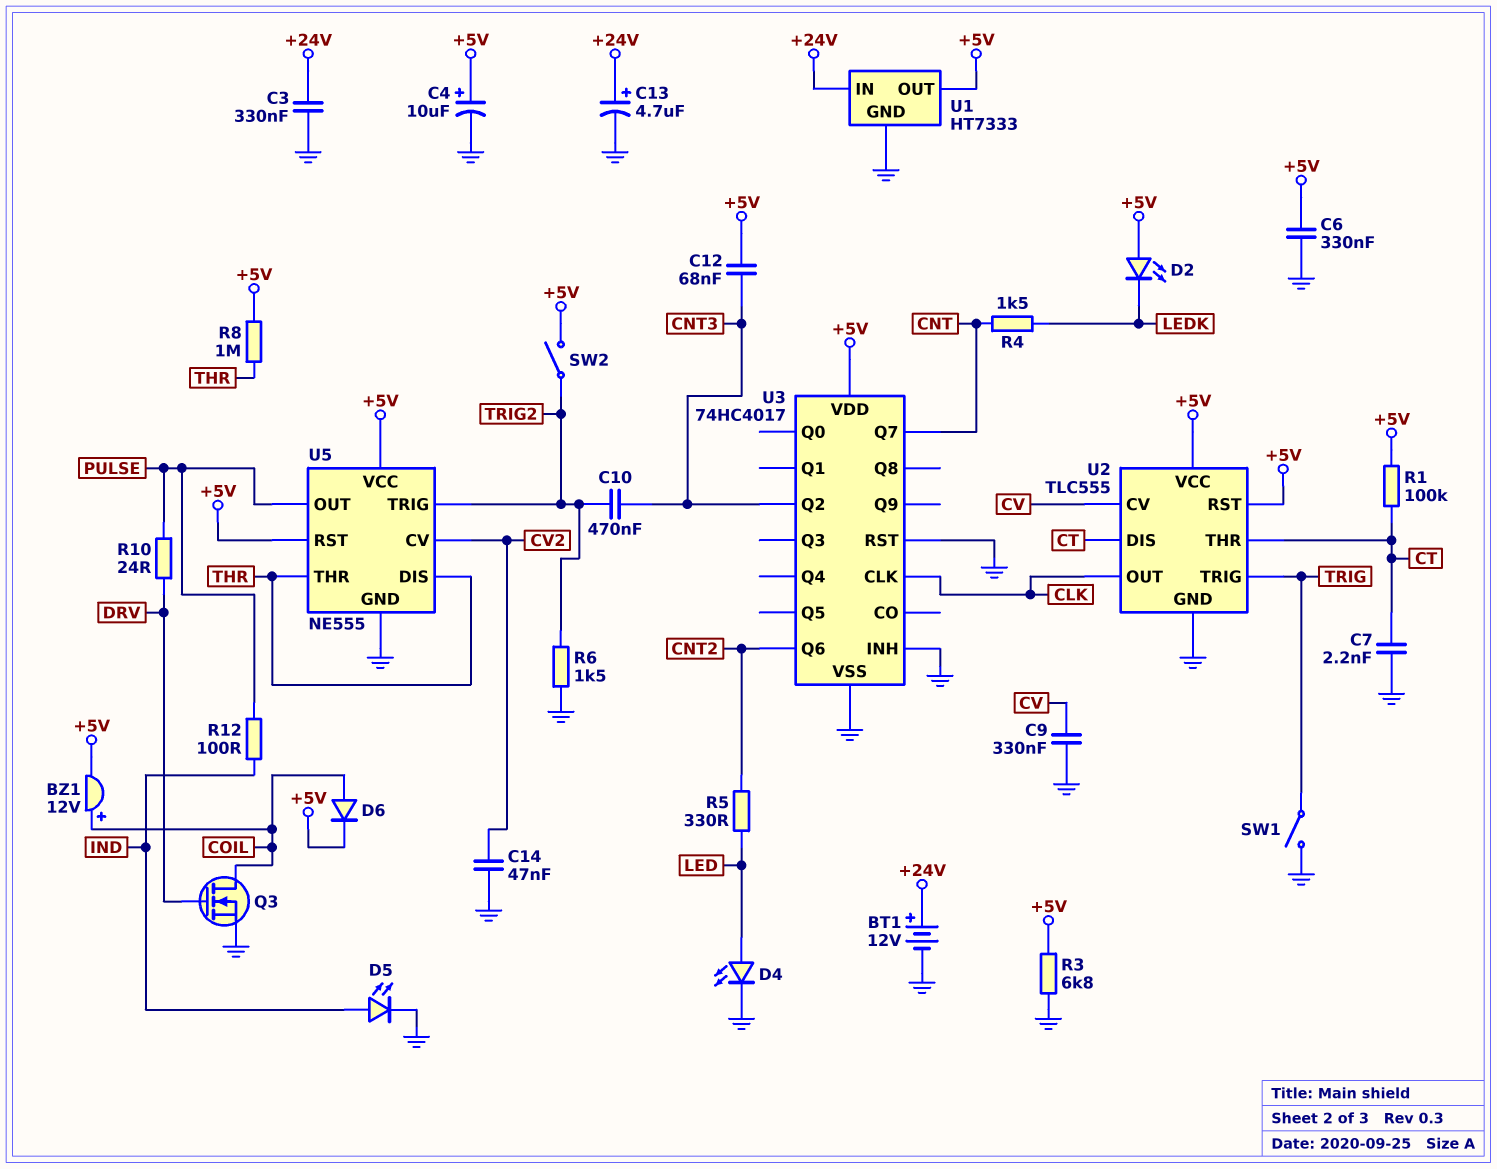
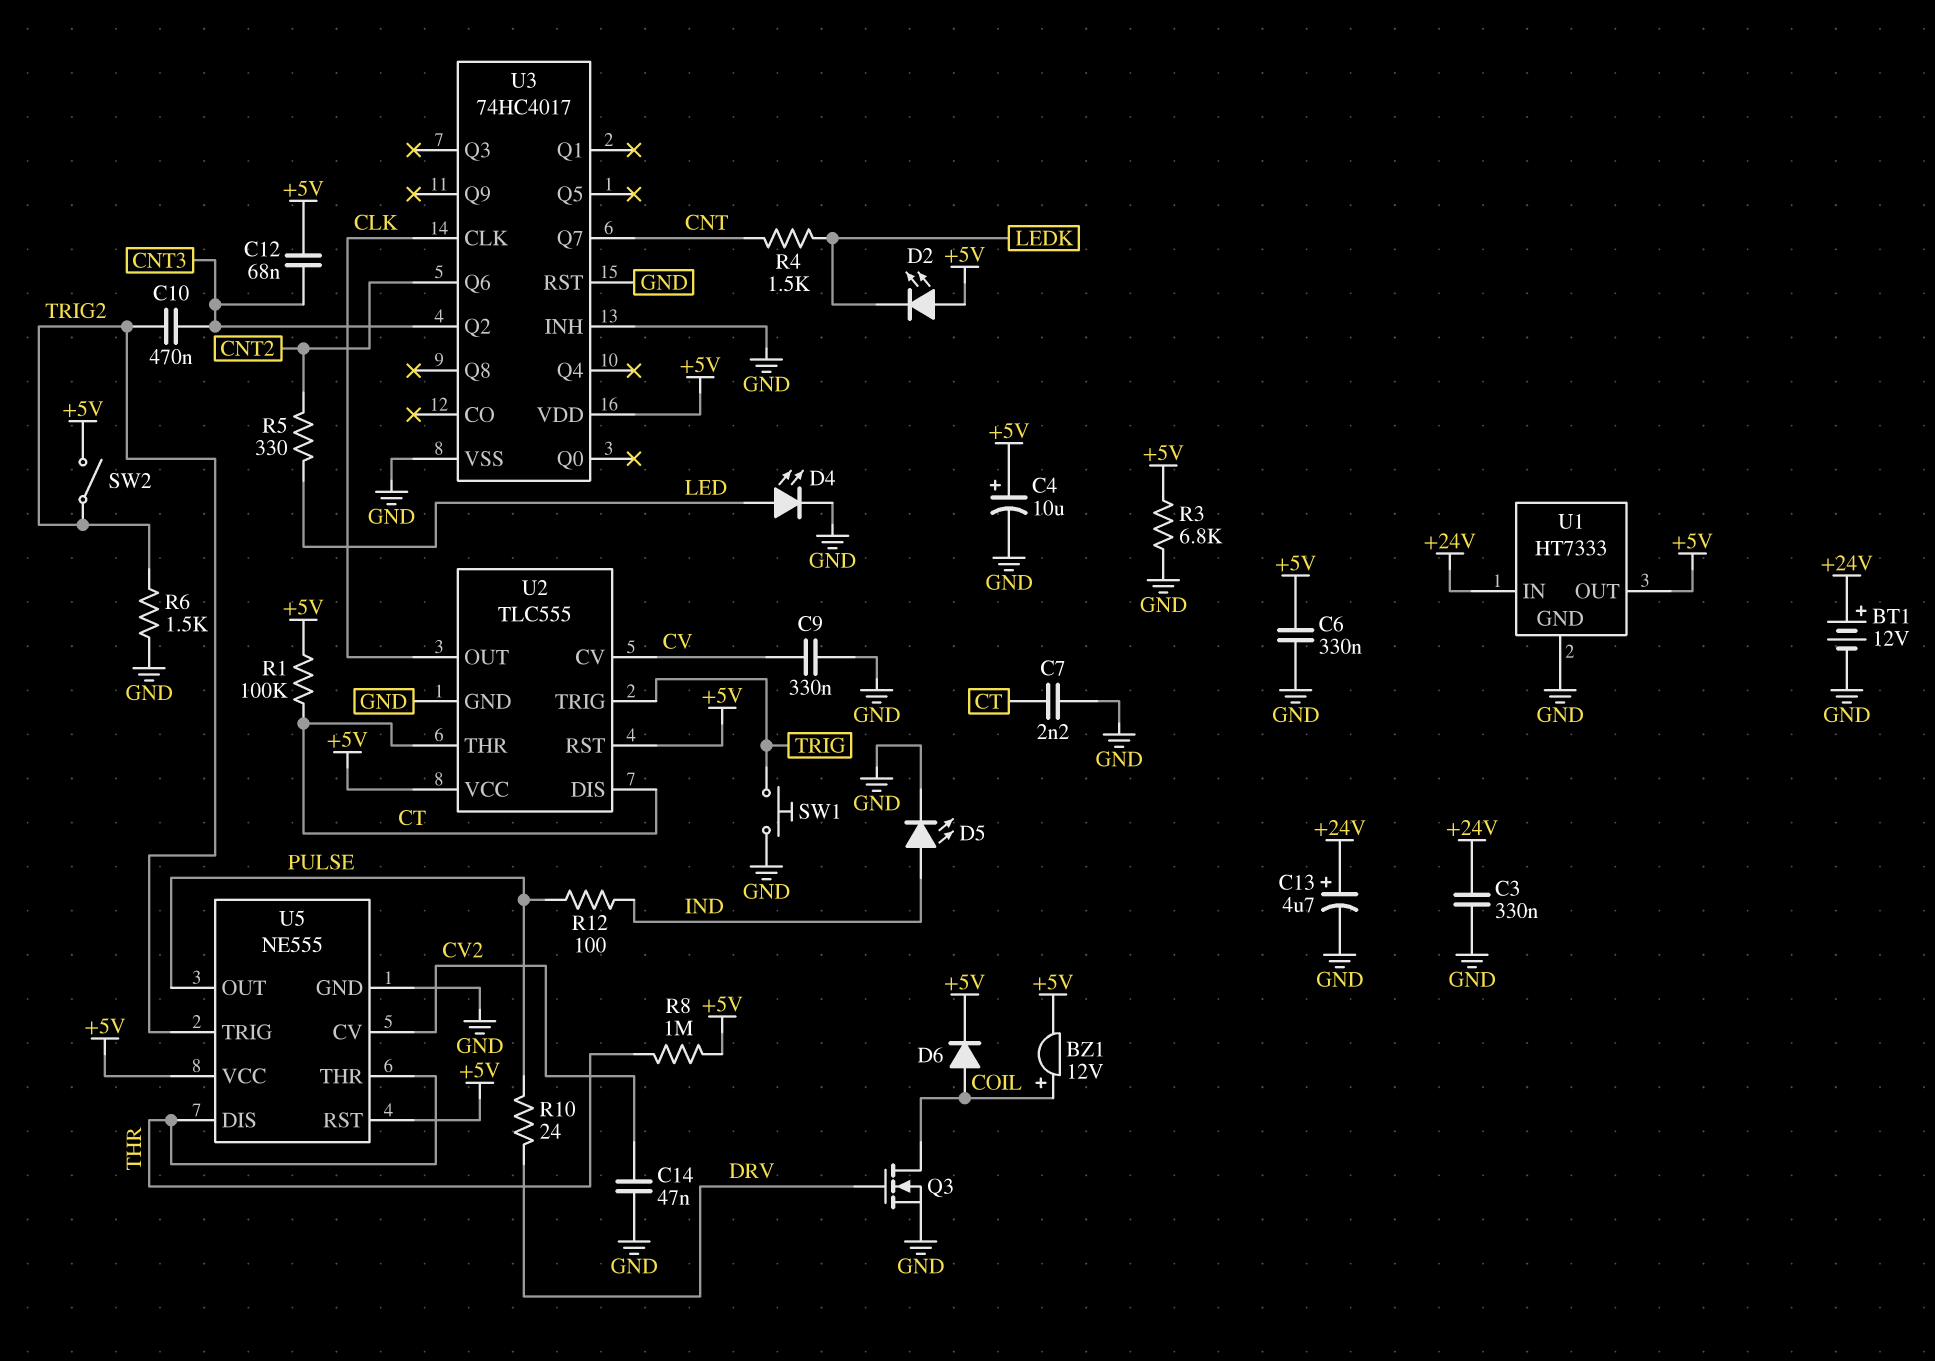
SW1: switch (GND, TRIG) -> button (GND, TRIG)

